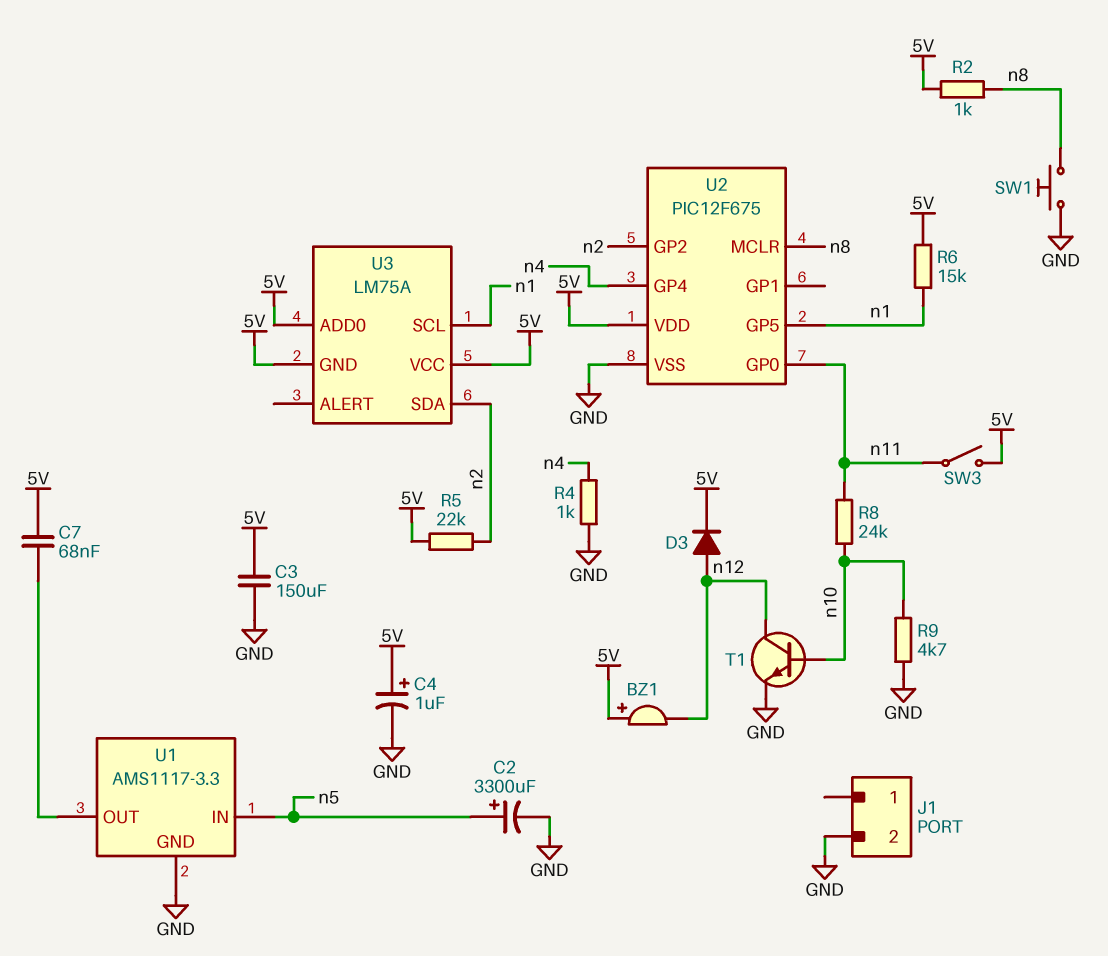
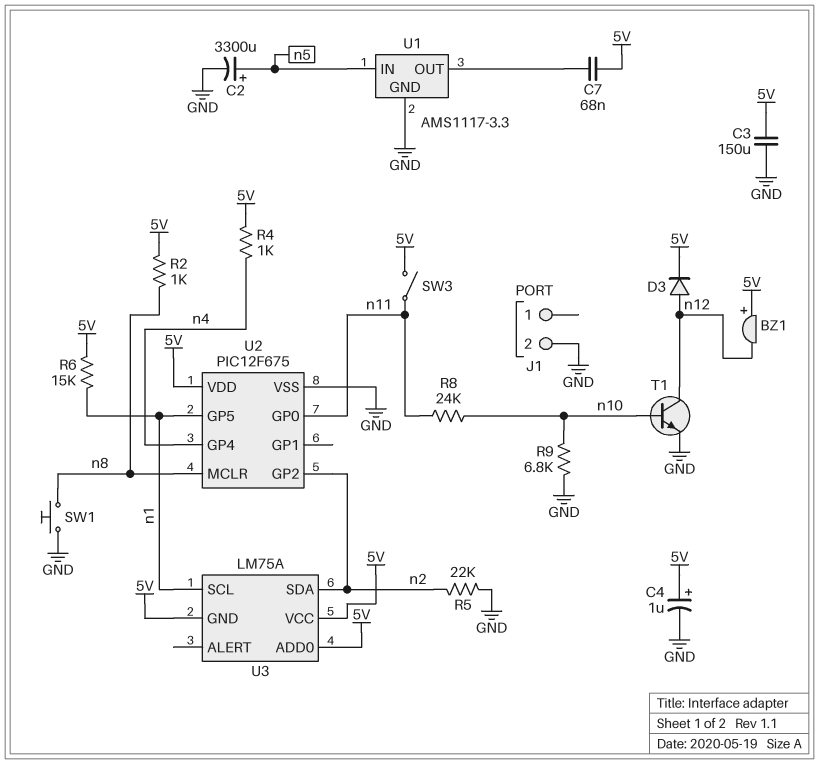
R4: 1k (GND, n4) -> 1k (5V, n4)
R5: 22k (5V, n2) -> 22k (GND, n2)
R9: 4.7k (GND, n10) -> 6.8k (GND, n10)

